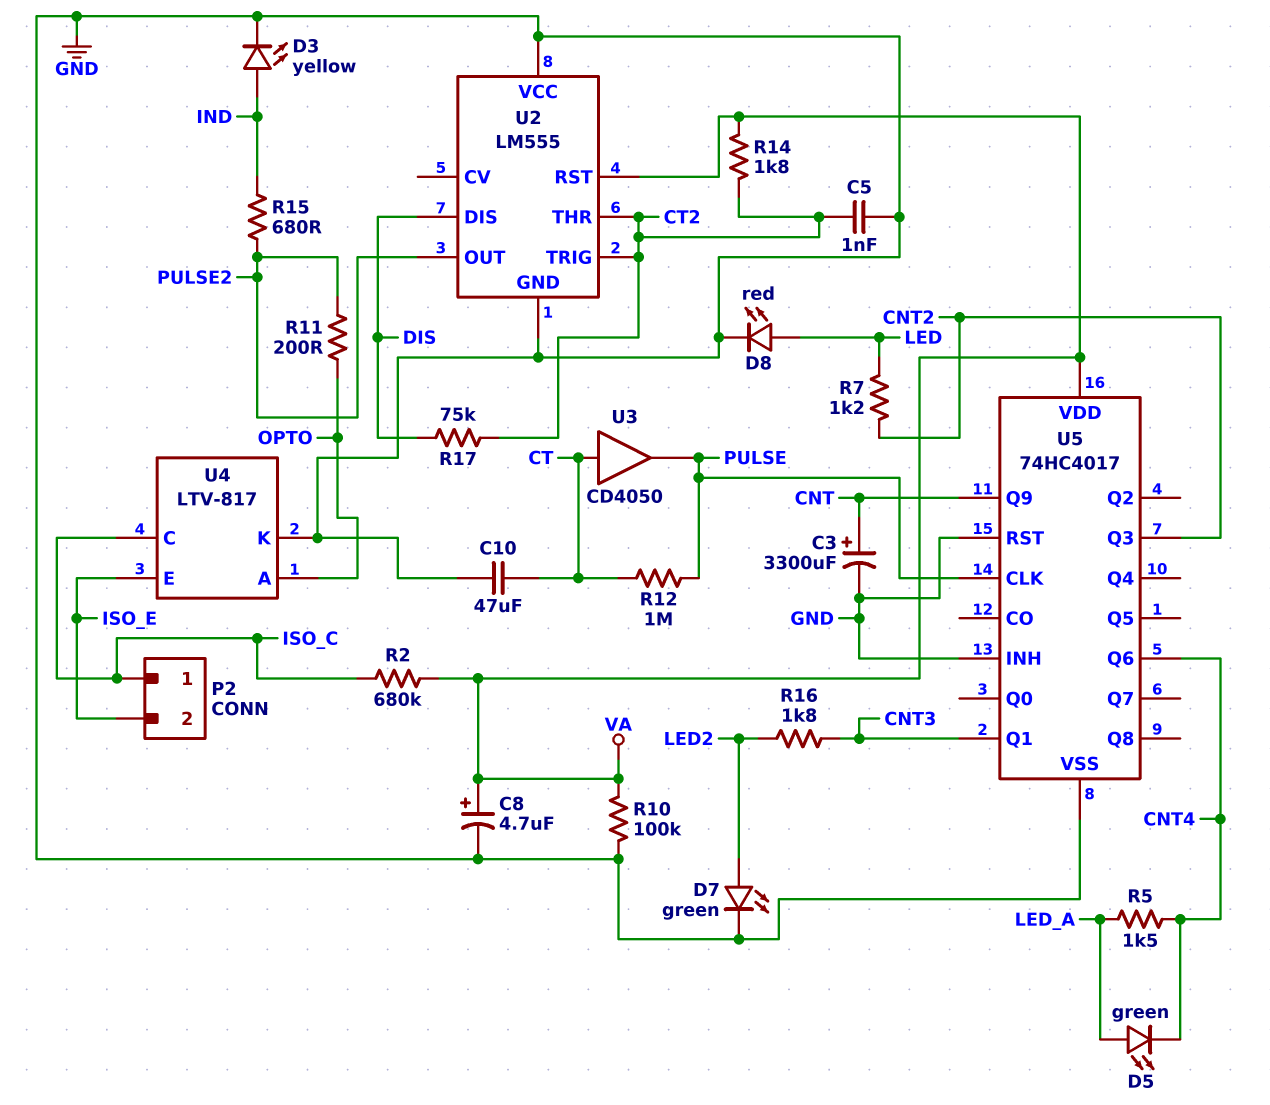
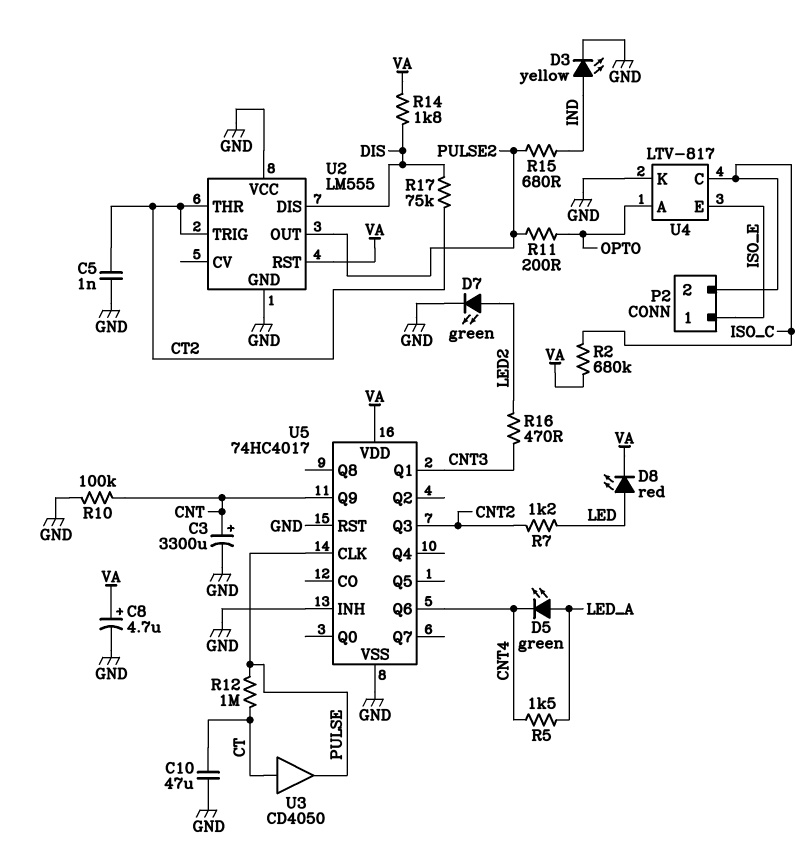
D8: LED red (A LED, K GND) -> LED red (A LED, K VA)
P2 pin 1: ISO_C -> ISO_E
P2 pin 2: ISO_E -> ISO_C
R10: 100k (GND, VA) -> 100k (CNT, GND)
R14: 1.8k (CT2, VA) -> 1.8k (DIS, VA)
R16: 1.8k (CNT3, LED2) -> 470 (CNT3, LED2)

